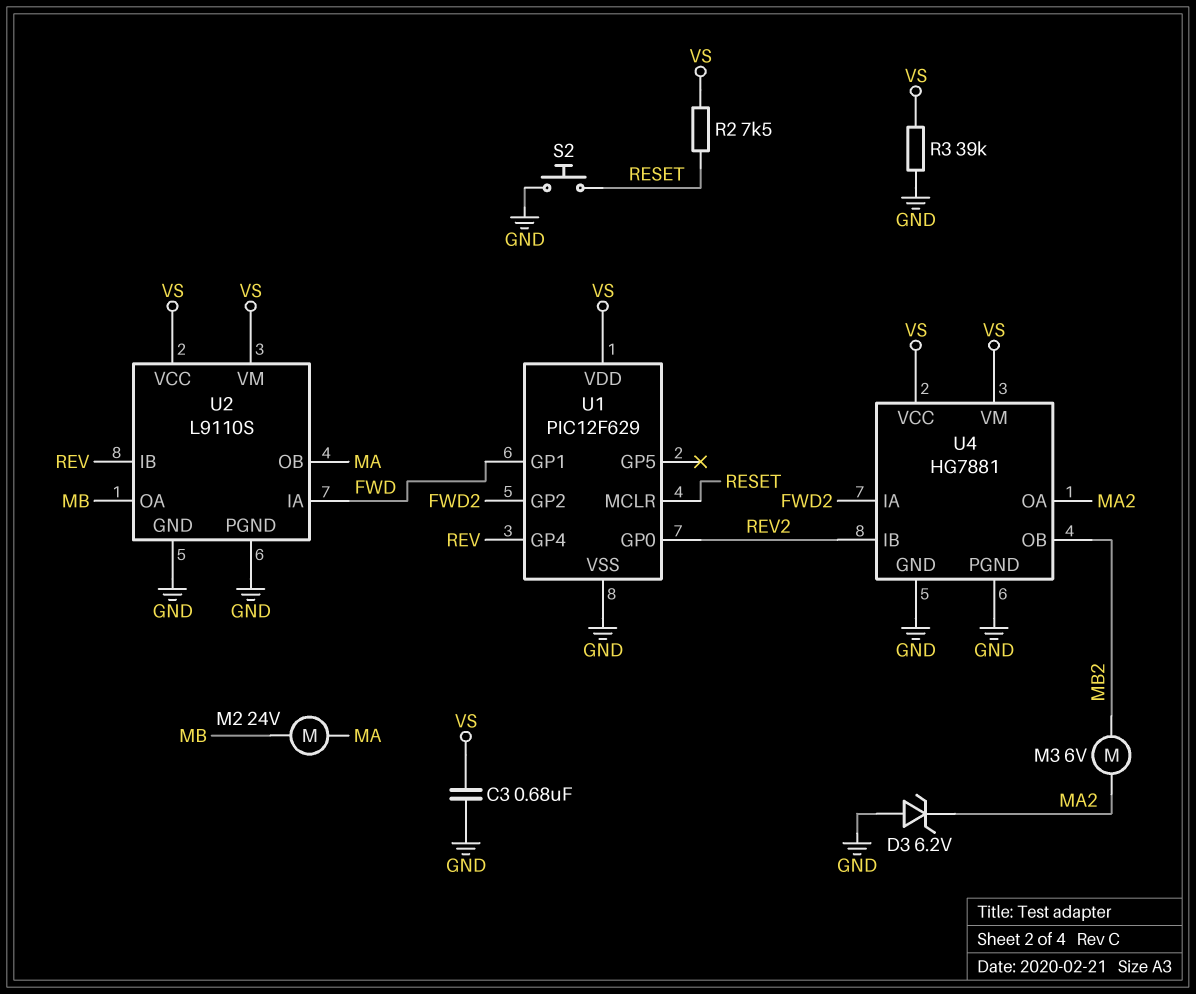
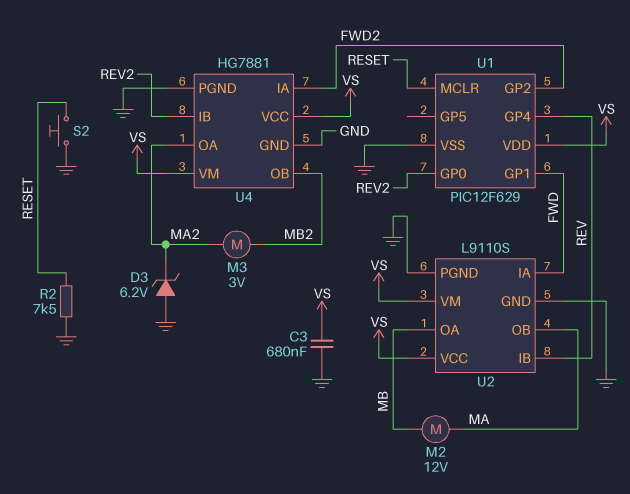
M2: motor 24V (MA, MB) -> motor 12V (MA, MB)
M3: motor 6V (MA2, MB2) -> motor 3V (MA2, MB2)
R2: 7.5k (RESET, VS) -> 7.5k (GND, RESET)
R3: 39k (GND, VS) -> none

